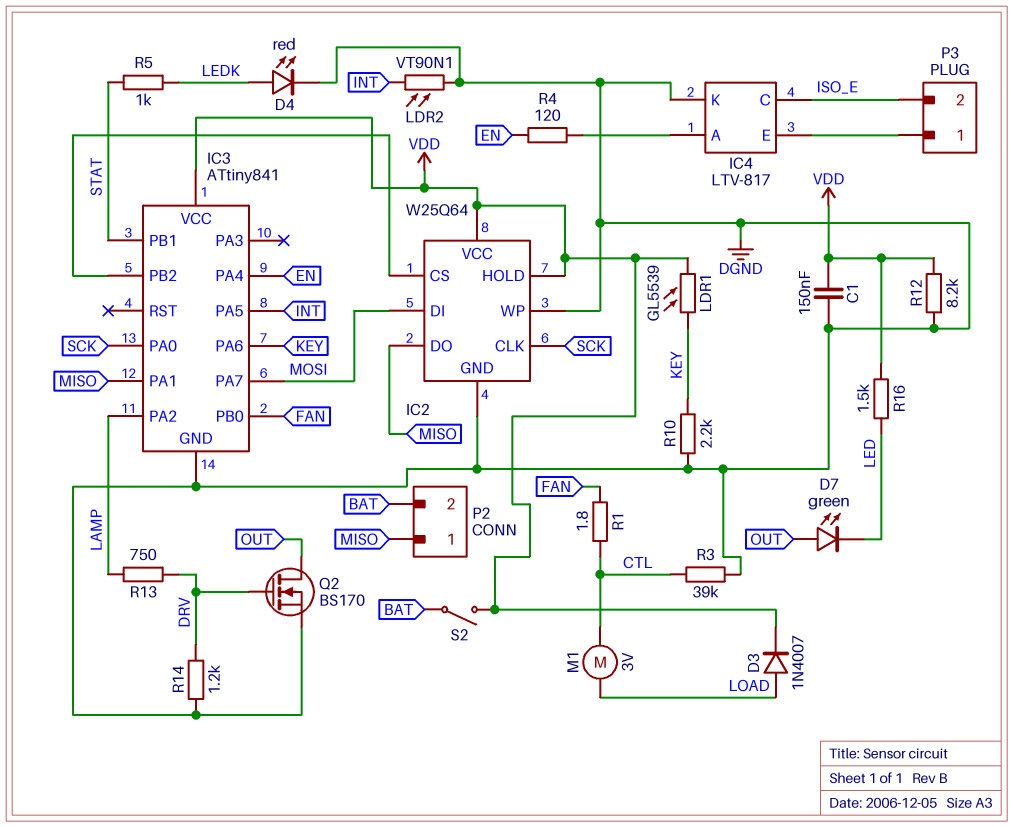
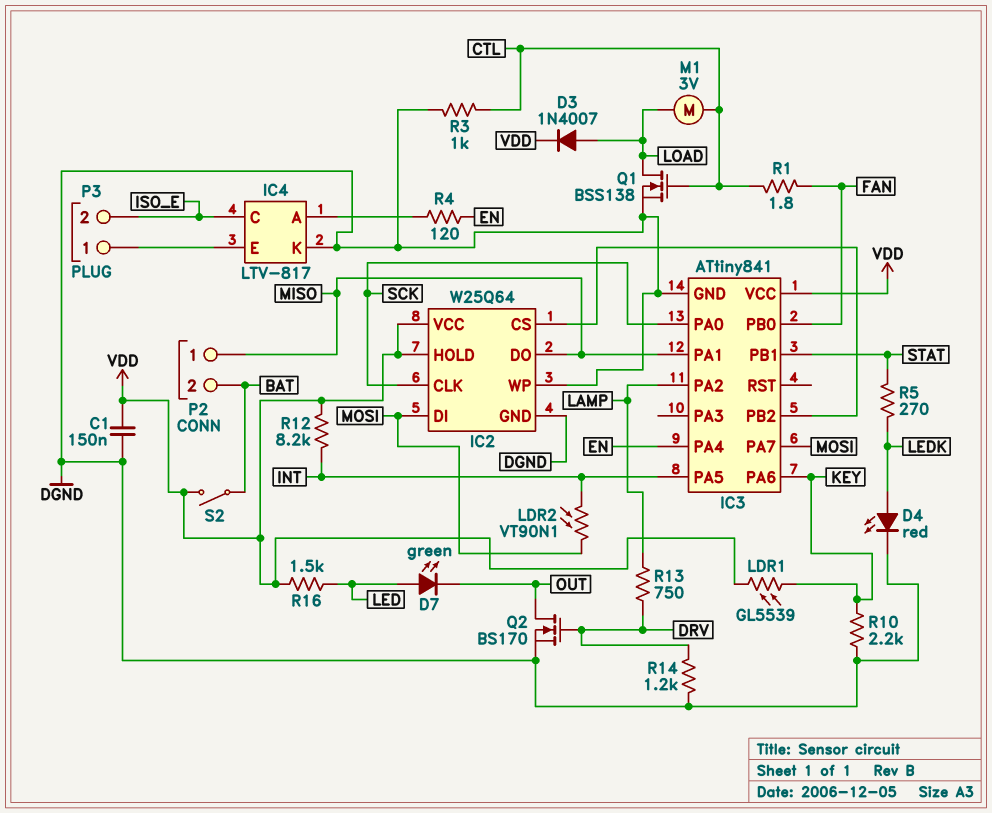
D7: LED green (A OUT, K LED) -> LED green (A LED, K OUT)
LDR2: VT90N1 (DGND, INT) -> VT90N1 (INT, MOSI)
Q1: none -> NMOS BSS138 (G CTL, D LOAD, S DGND)
R3: 39k (CTL, DGND) -> 1k (CTL, DGND)
R5: 1k (LEDK, STAT) -> 270 (LEDK, STAT)
R12: 8.2k (DGND, VDD) -> 8.2k (INT, VDD)

